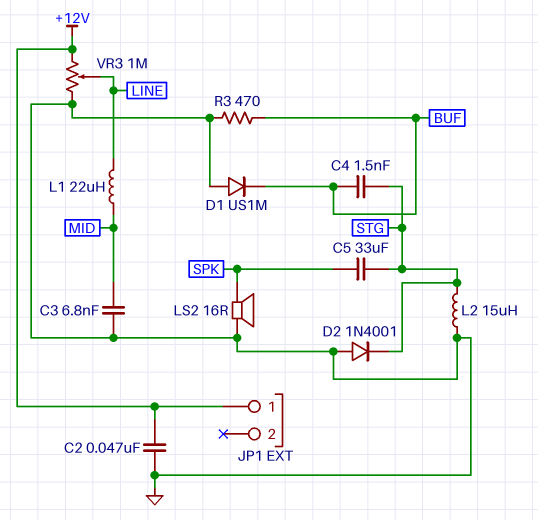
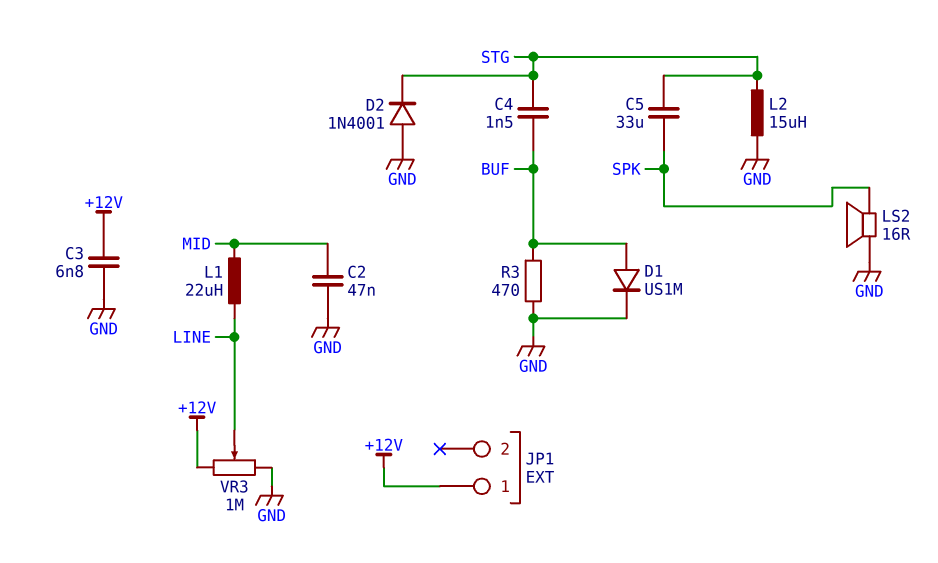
C2: 47nF (+12V, GND) -> 47nF (GND, MID)
C3: 6.8nF (GND, MID) -> 6.8nF (+12V, GND)
D1: diode US1M (A GND, K BUF) -> diode US1M (A BUF, K GND)

